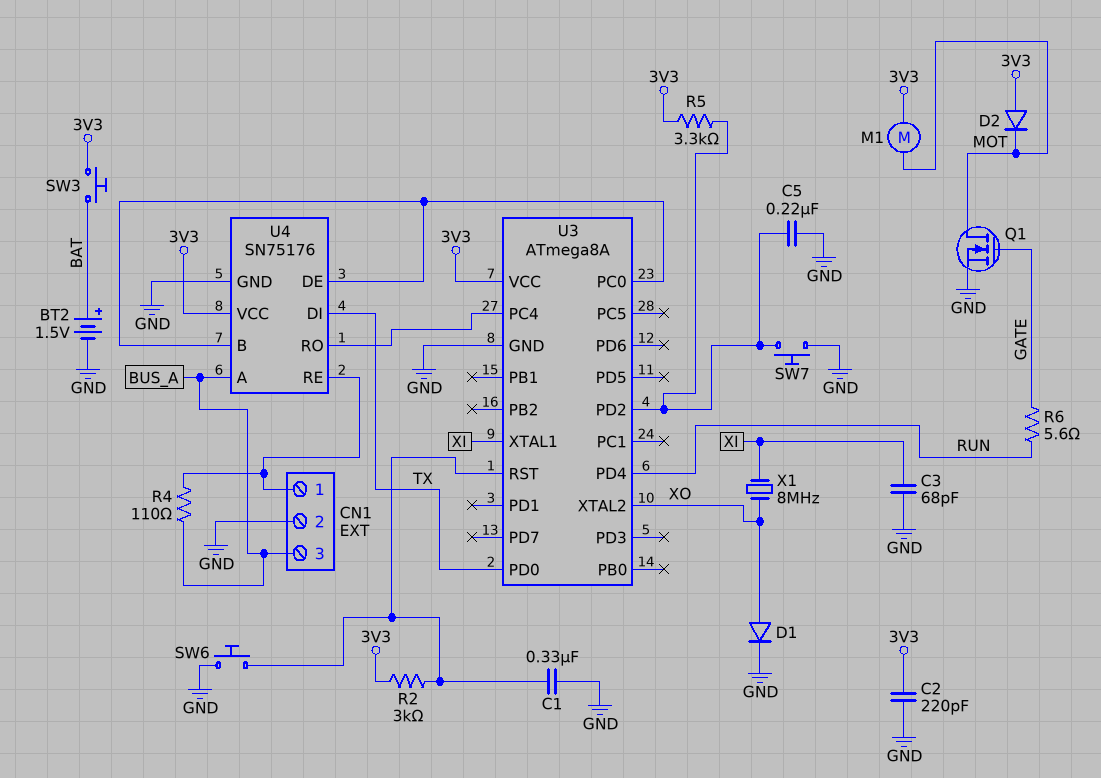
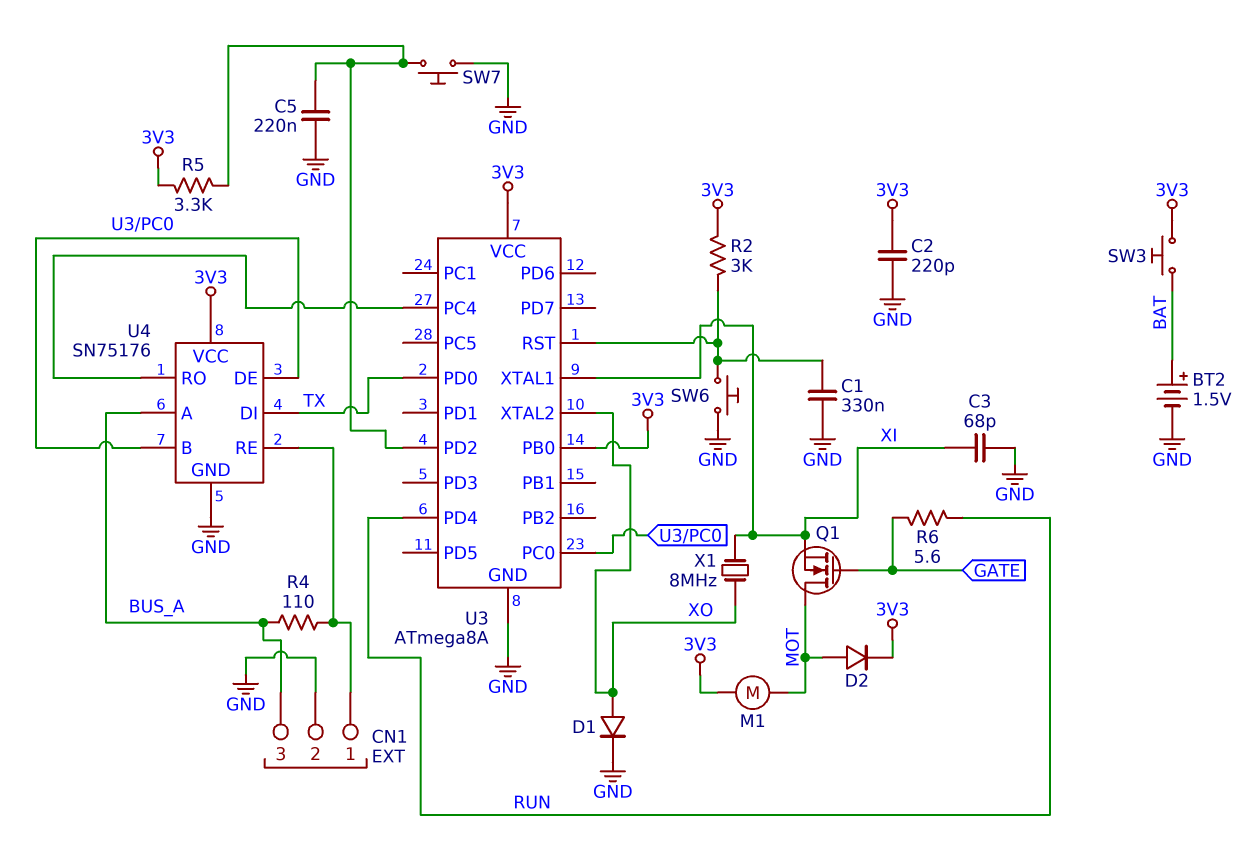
D2: diode (A 3V3, K MOT) -> diode (A MOT, K 3V3)
Q1: NMOS (G GATE, D MOT, S GND) -> NMOS (G GATE, D MOT, S XI)
U3 pin PB0: none -> 3V3

